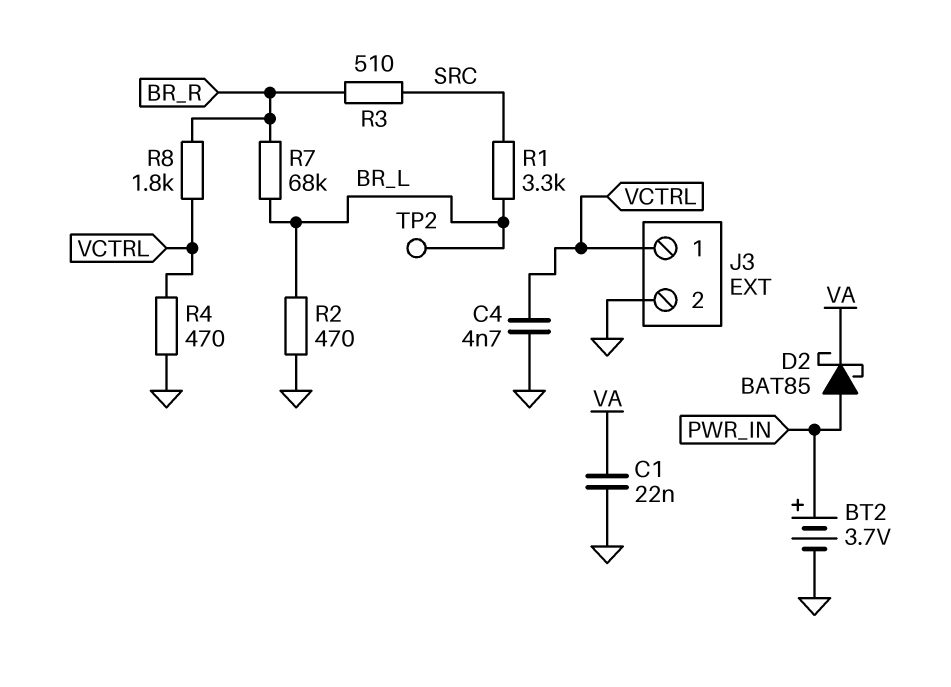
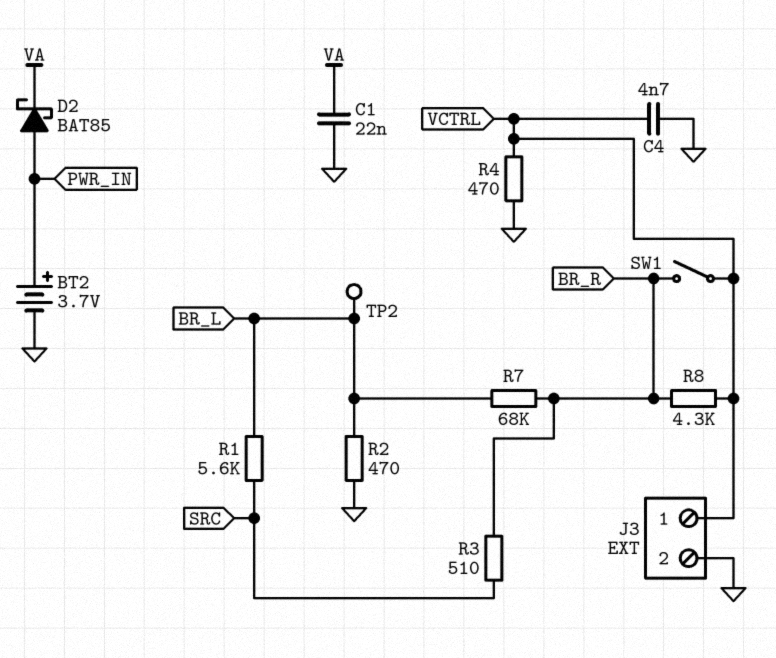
R1: 3.3k (BR_L, SRC) -> 5.6k (BR_L, SRC)
R8: 1.8k (BR_R, VCTRL) -> 4.3k (BR_R, VCTRL)
SW1: none -> switch (BR_R, VCTRL)

